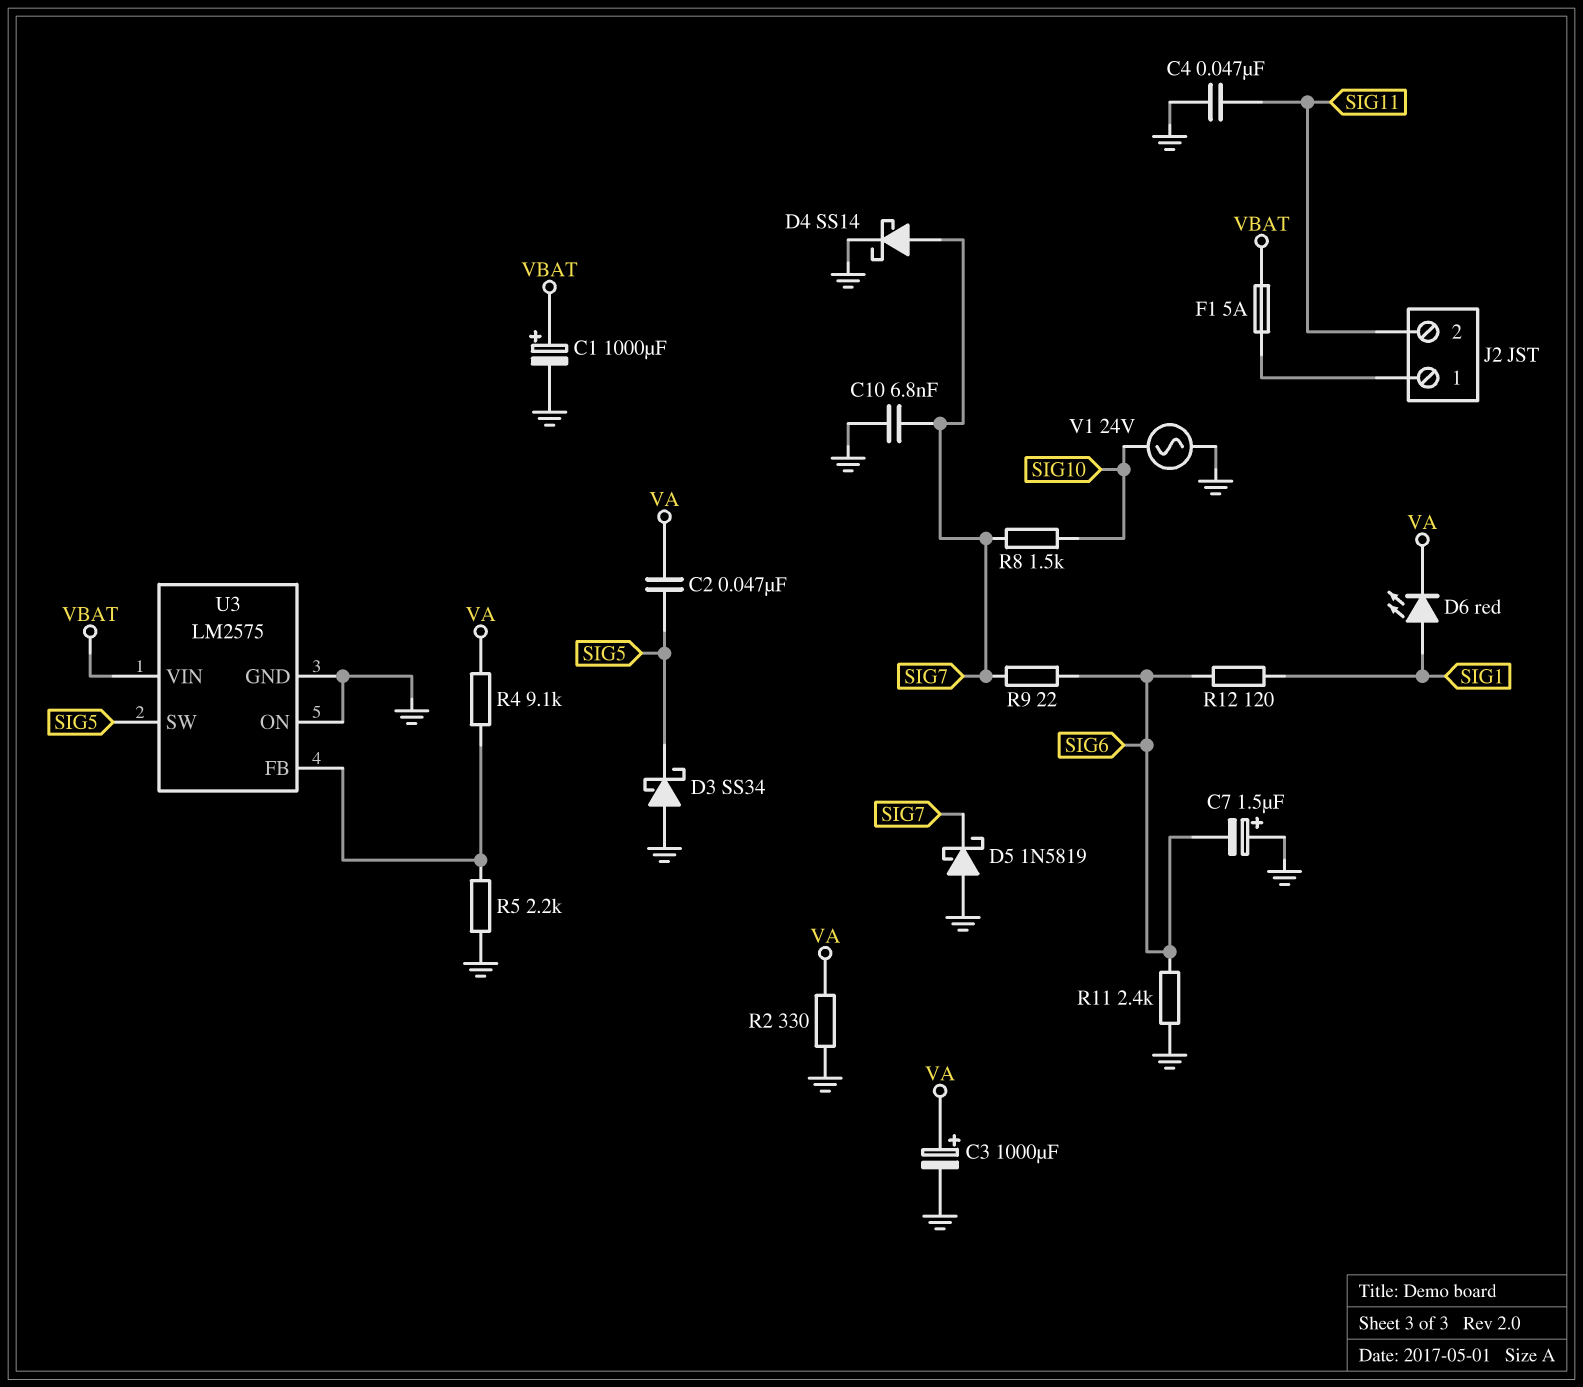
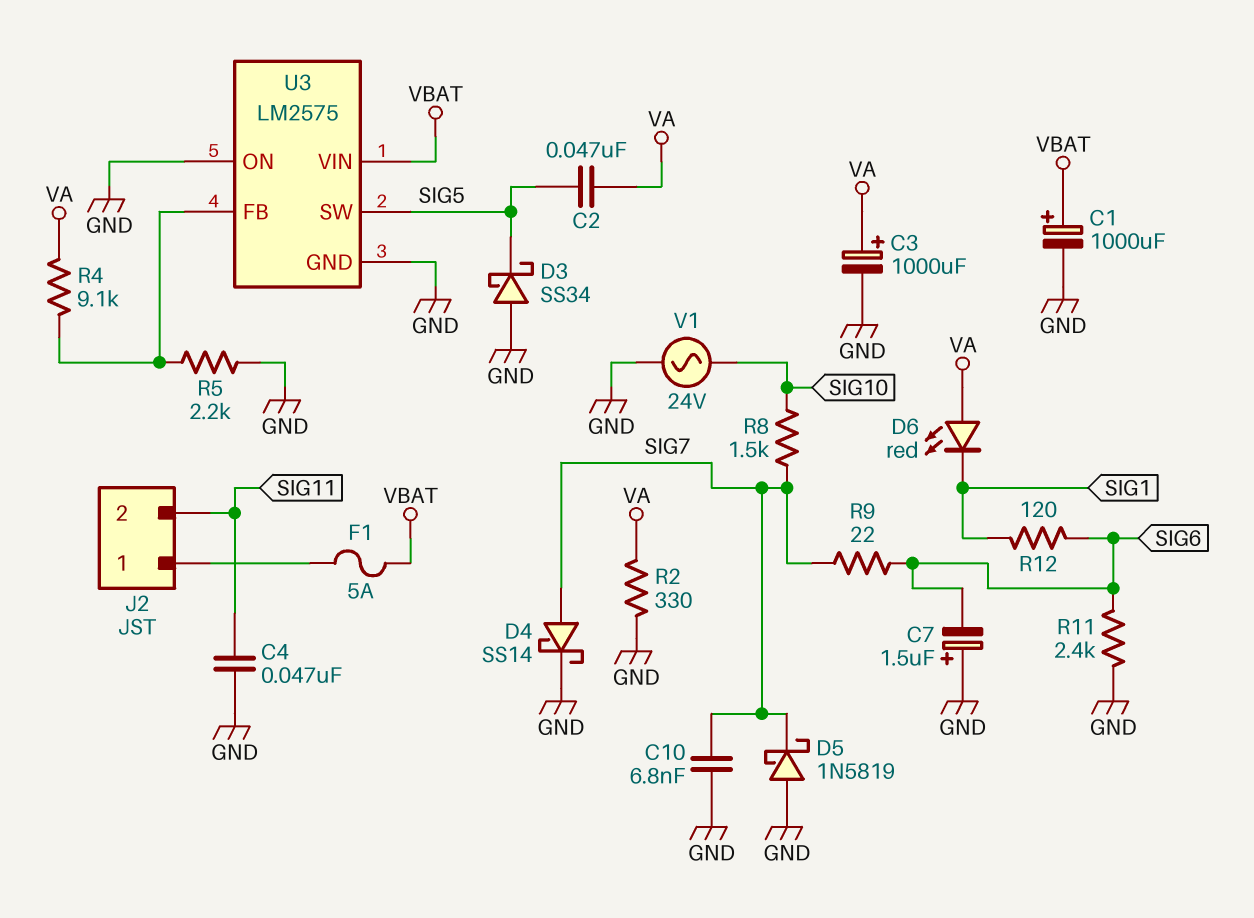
D6: LED red (A SIG1, K VA) -> LED red (A VA, K SIG1)

